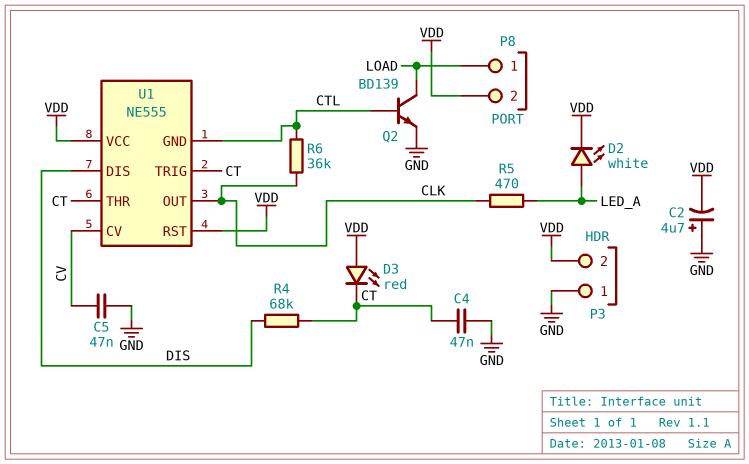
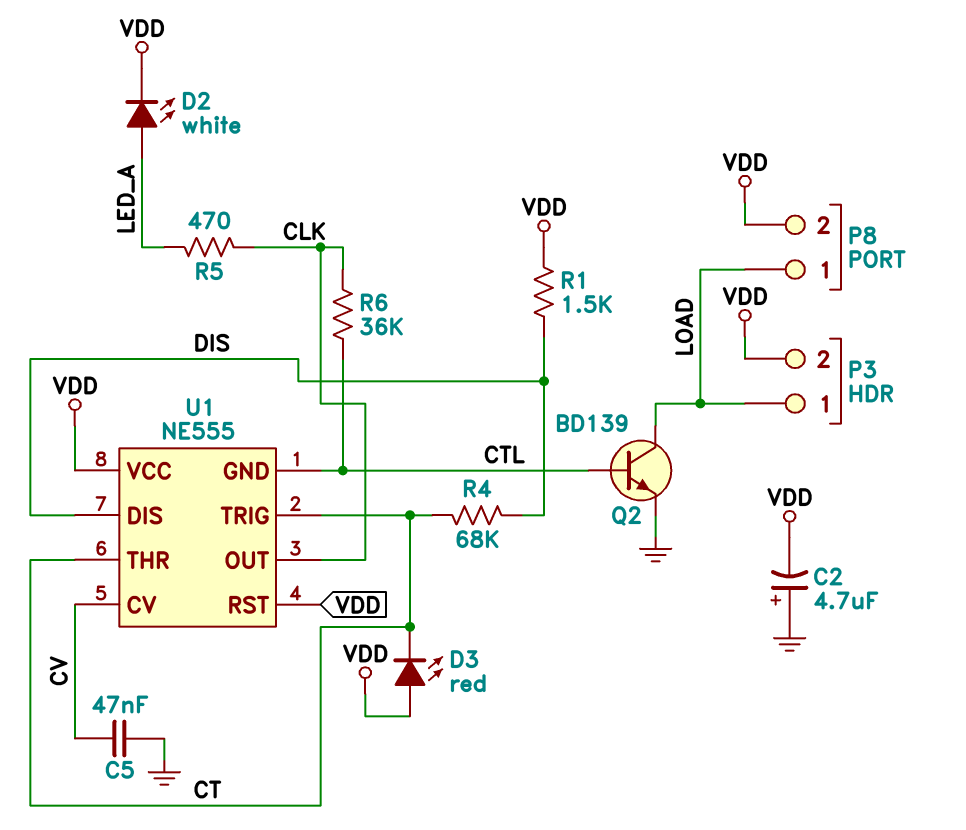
C4: 47nF (CT, GND) -> none
P3 pin 1: GND -> LOAD
R1: none -> 1.5k (DIS, VDD)

